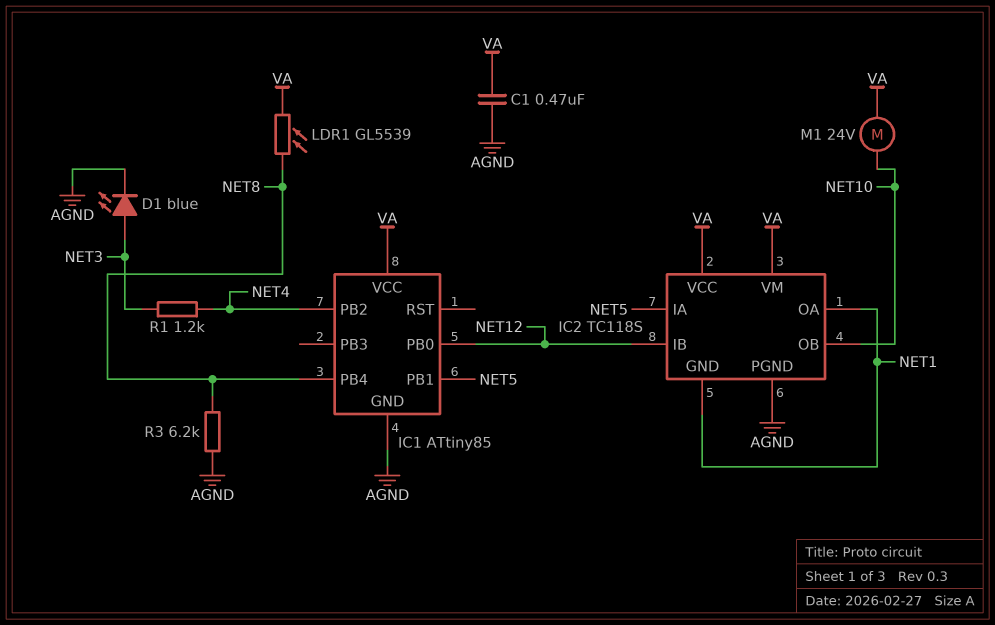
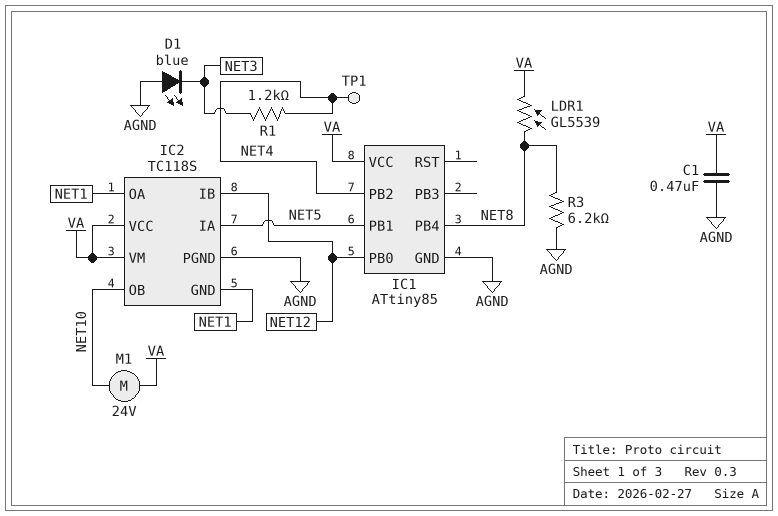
D1: LED blue (A NET3, K AGND) -> LED blue (A AGND, K NET3)
TP1: none -> test point (NET4)

